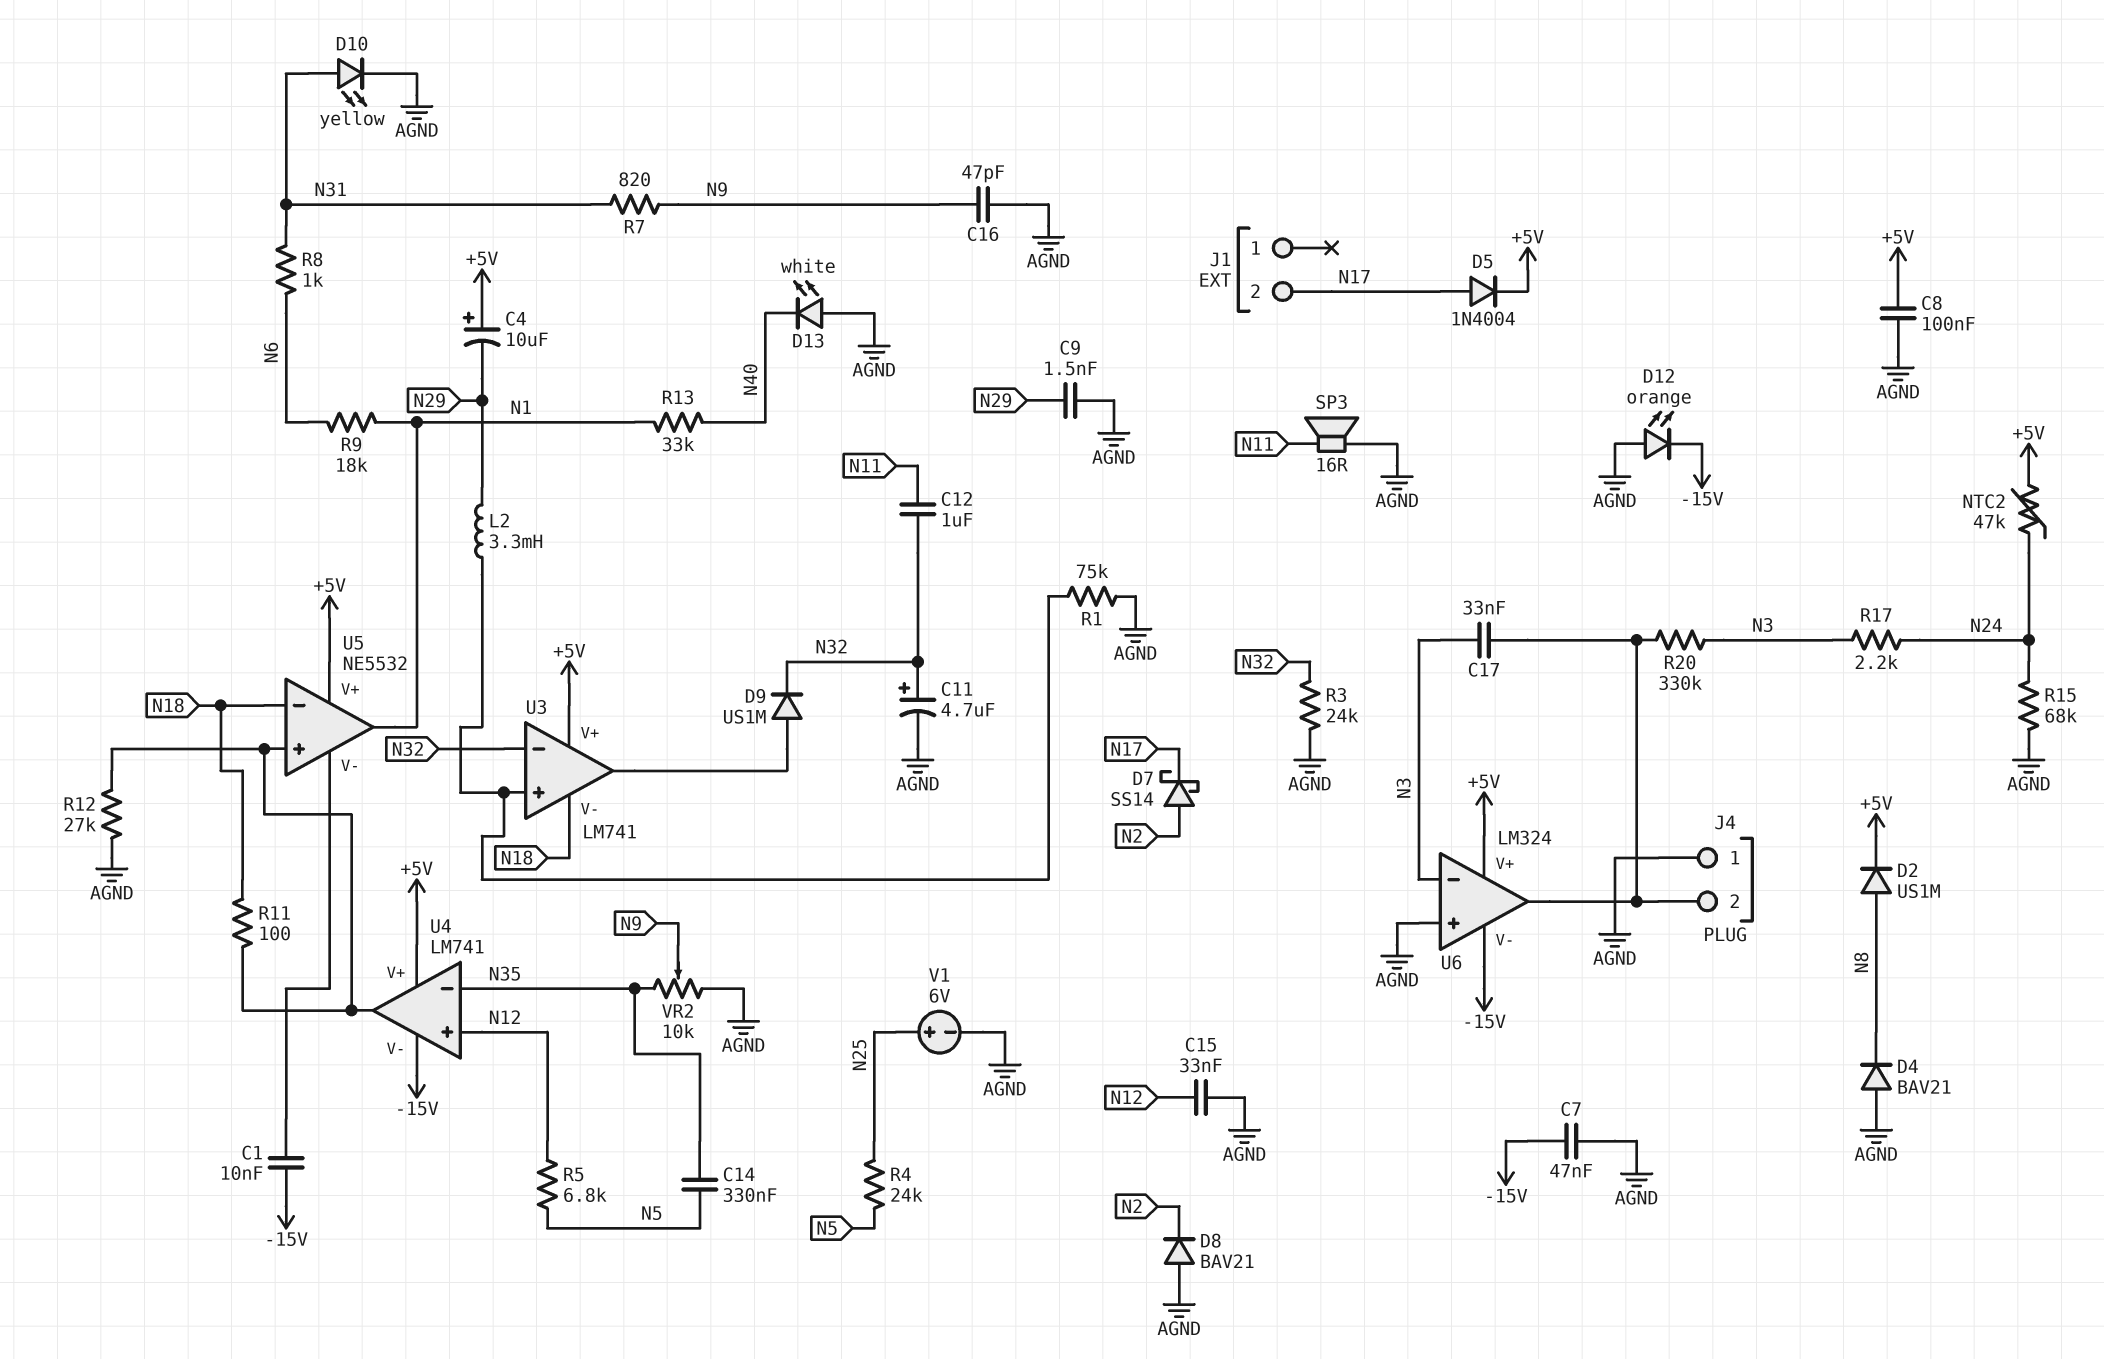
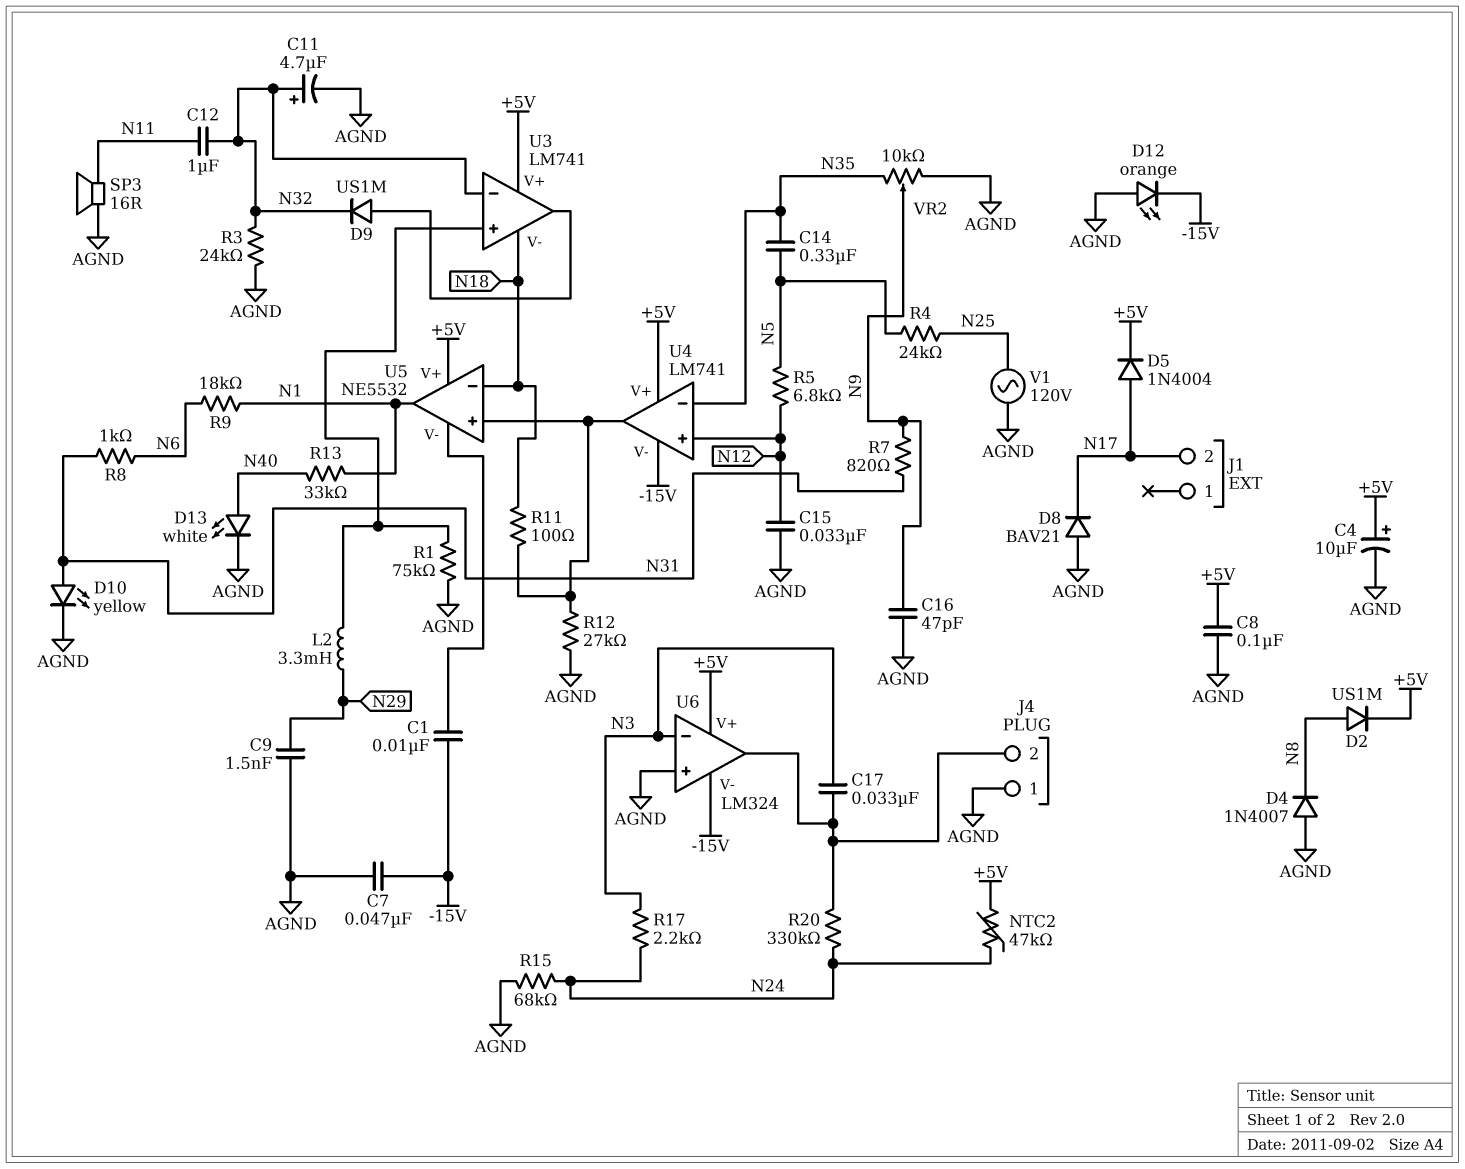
C4: 10uF (plus +5V, minus N29) -> 10uF (plus +5V, minus AGND)
D4: diode BAV21 (A AGND, K N8) -> diode 1N4007 (A AGND, K N8)
D7: schottky SS14 (A N2, K N17) -> none
D8: diode BAV21 (A AGND, K N2) -> diode BAV21 (A AGND, K N17)
D13: LED white (A AGND, K N40) -> LED white (A N40, K AGND)
R20: 330k (J4/2, N3) -> 330k (J4/2, N24)
V1: 6V (plus N25, minus AGND) -> AC 120V (AGND, N25)

